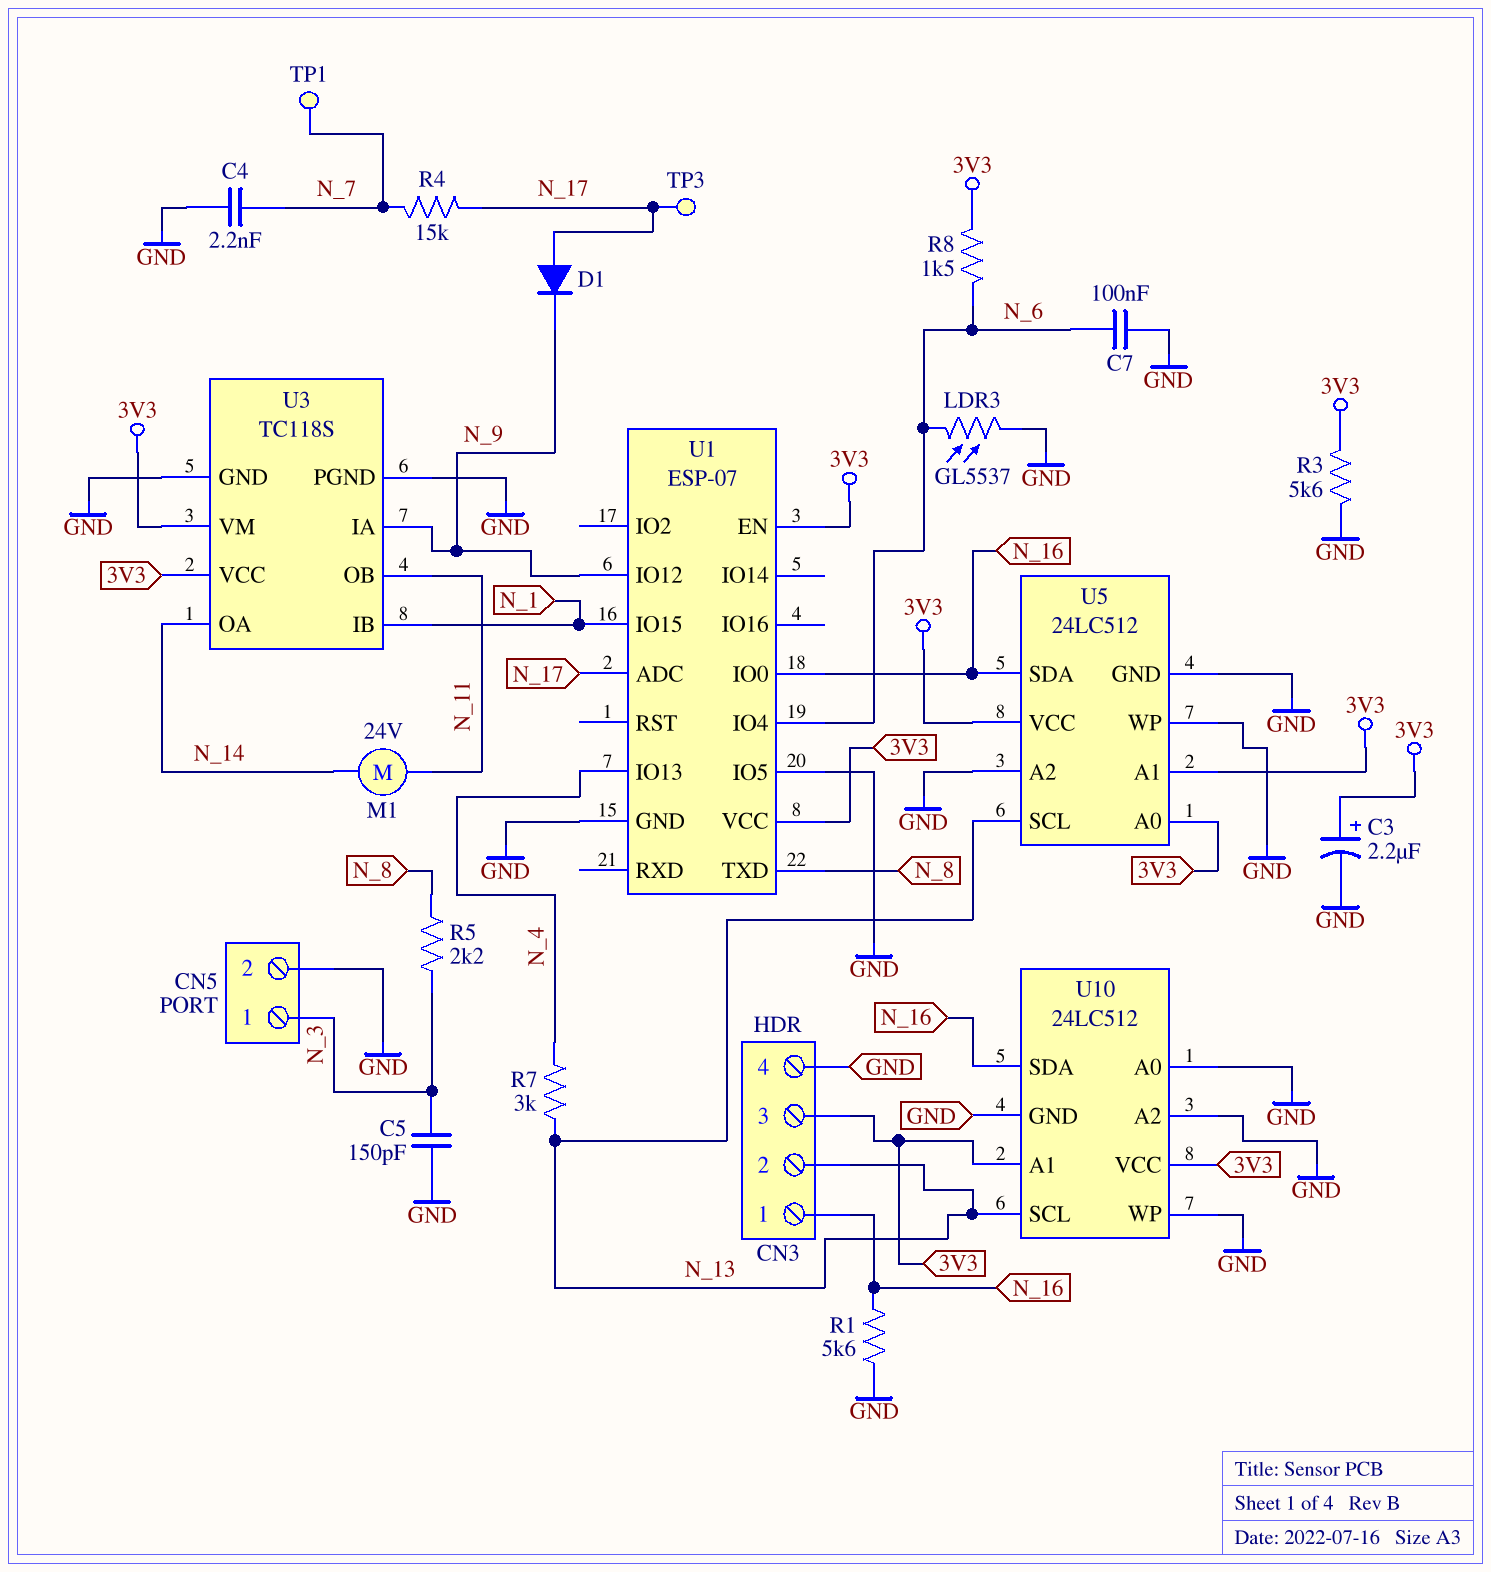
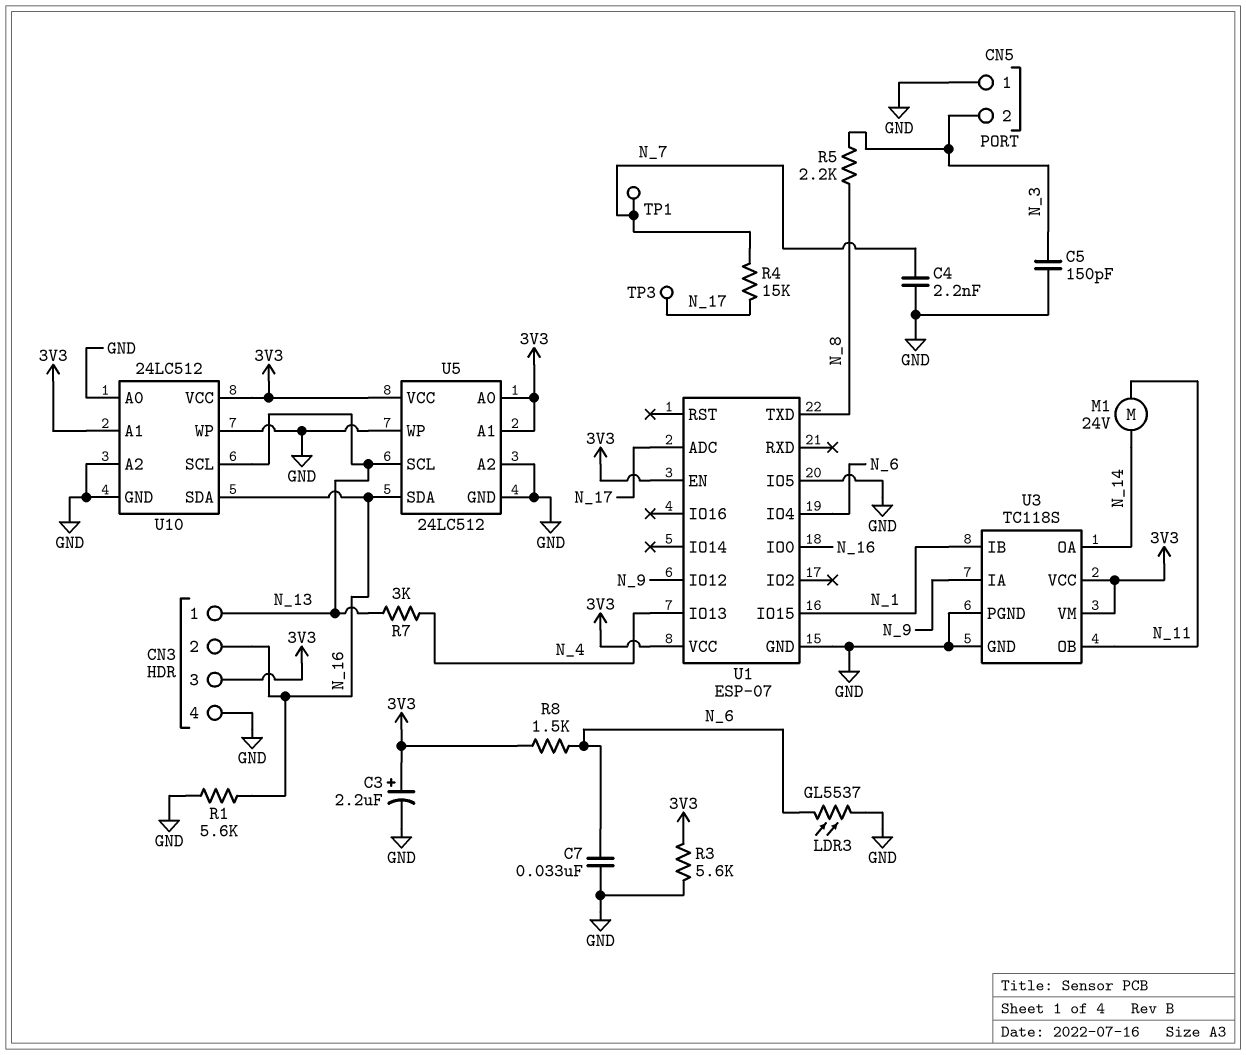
C7: 100nF (GND, N_6) -> 33nF (GND, N_6)
CN3 pin 1: N_16 -> N_13
CN3 pin 2: N_13 -> N_16
CN5 pin 1: N_3 -> GND
CN5 pin 2: GND -> N_3
D1: diode (A N_17, K N_9) -> none

